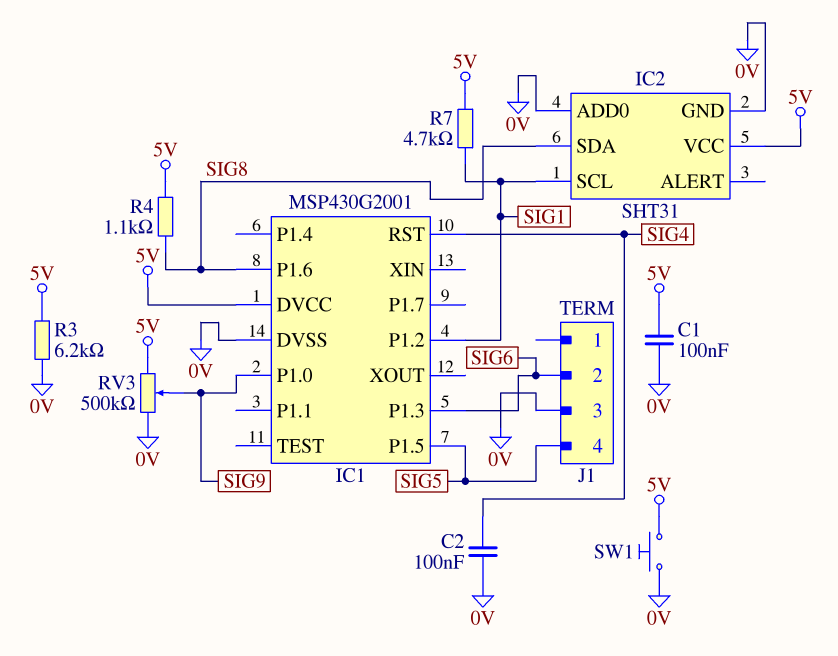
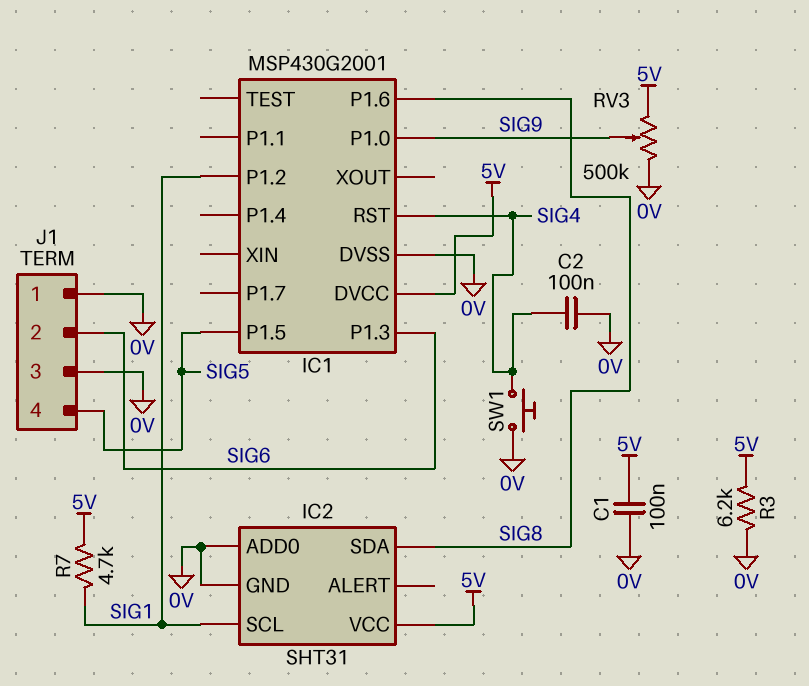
J1 pin 1: none -> 0V
R4: 1.1k (5V, SIG8) -> none
SW1: button (0V, 5V) -> button (0V, SIG4)

